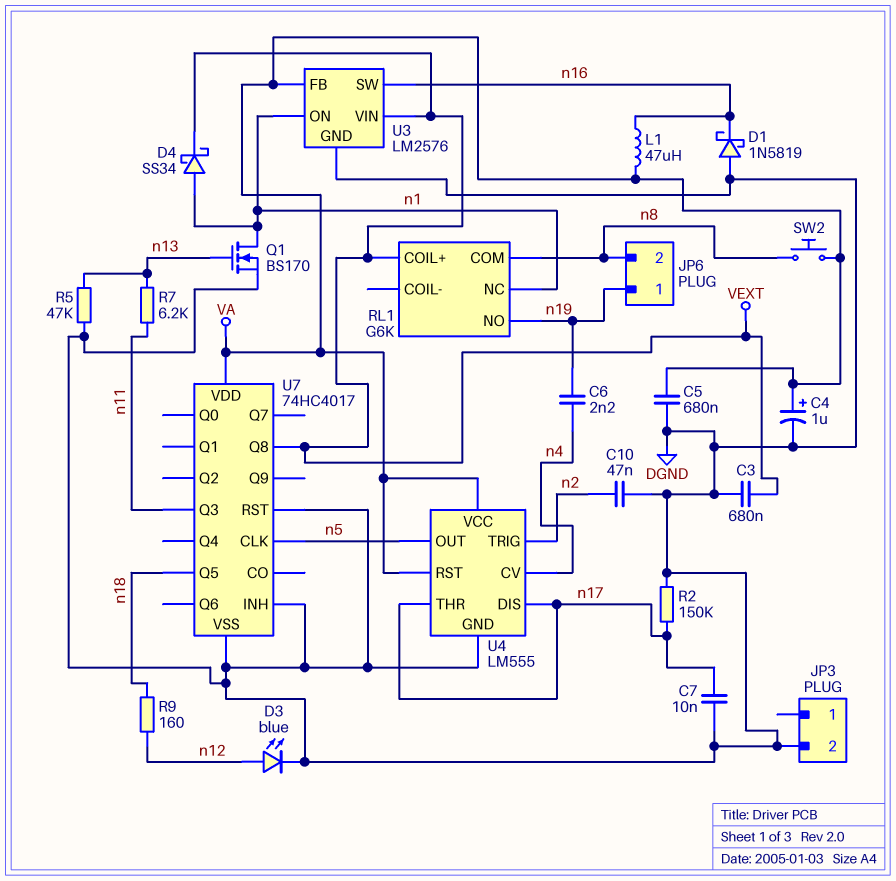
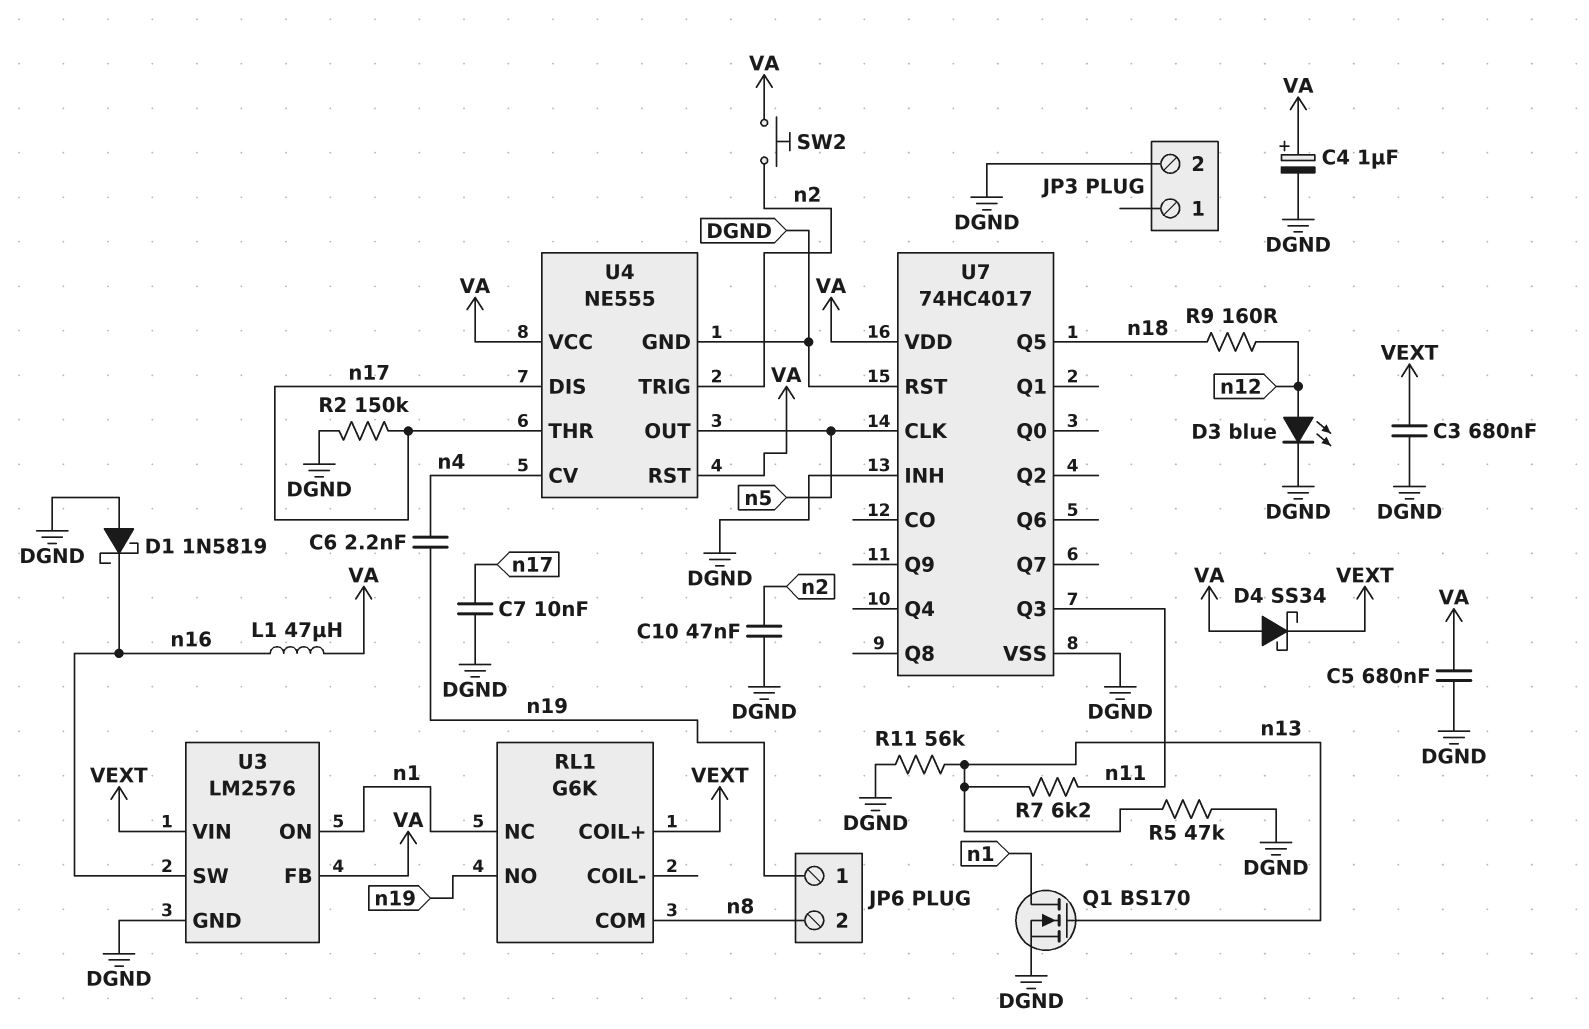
D4: schottky SS34 (A n1, K VEXT) -> schottky SS34 (A VA, K VEXT)
R11: none -> 56k (DGND, n13)
SW2: button (VA, n8) -> button (VA, n2)
U4: LM555 -> NE555
U7 pin Q8: VEXT -> none

